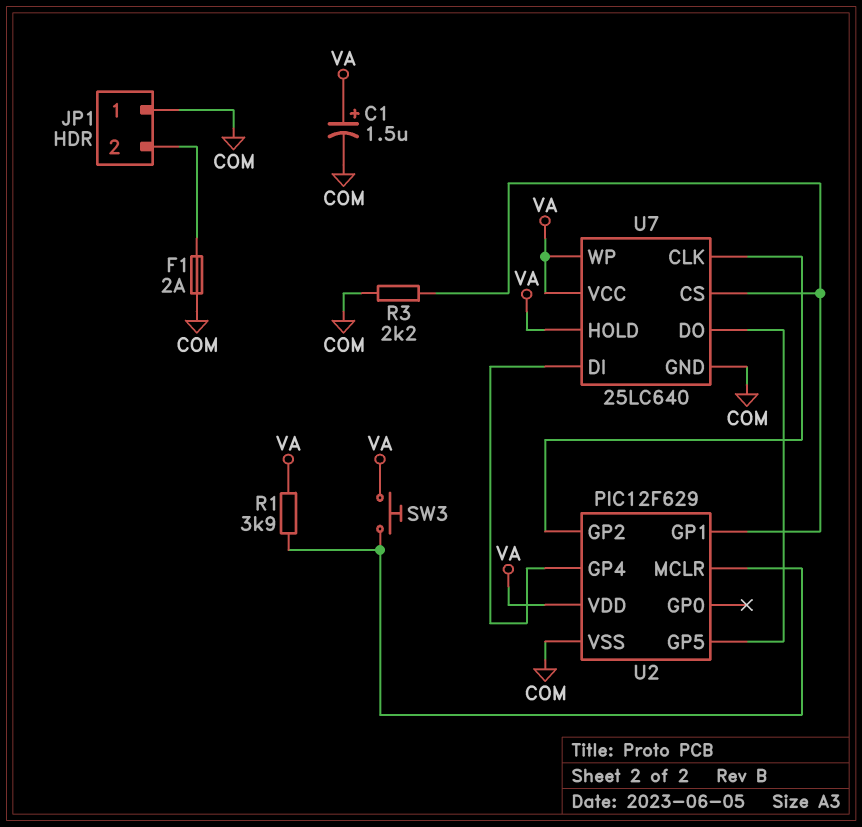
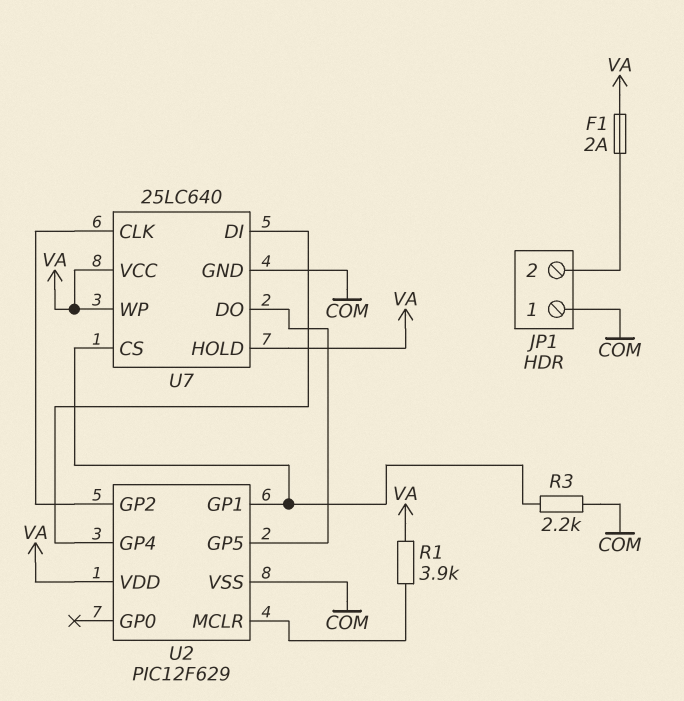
C1: 1.5uF (plus VA, minus COM) -> none
F1: 2A (COM, JP1/2) -> 2A (JP1/2, VA)
SW3: button (U2/MCLR, VA) -> none

